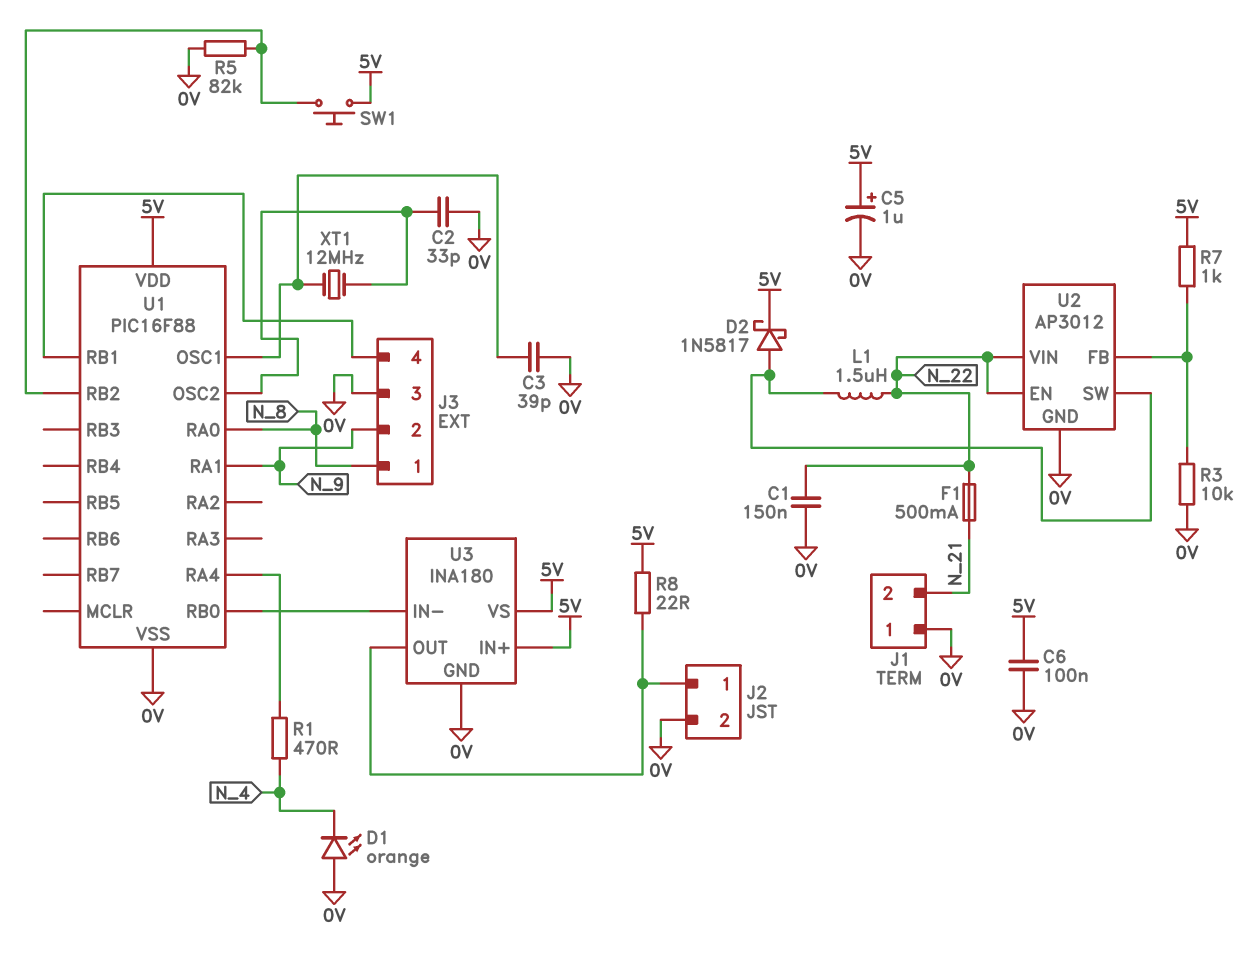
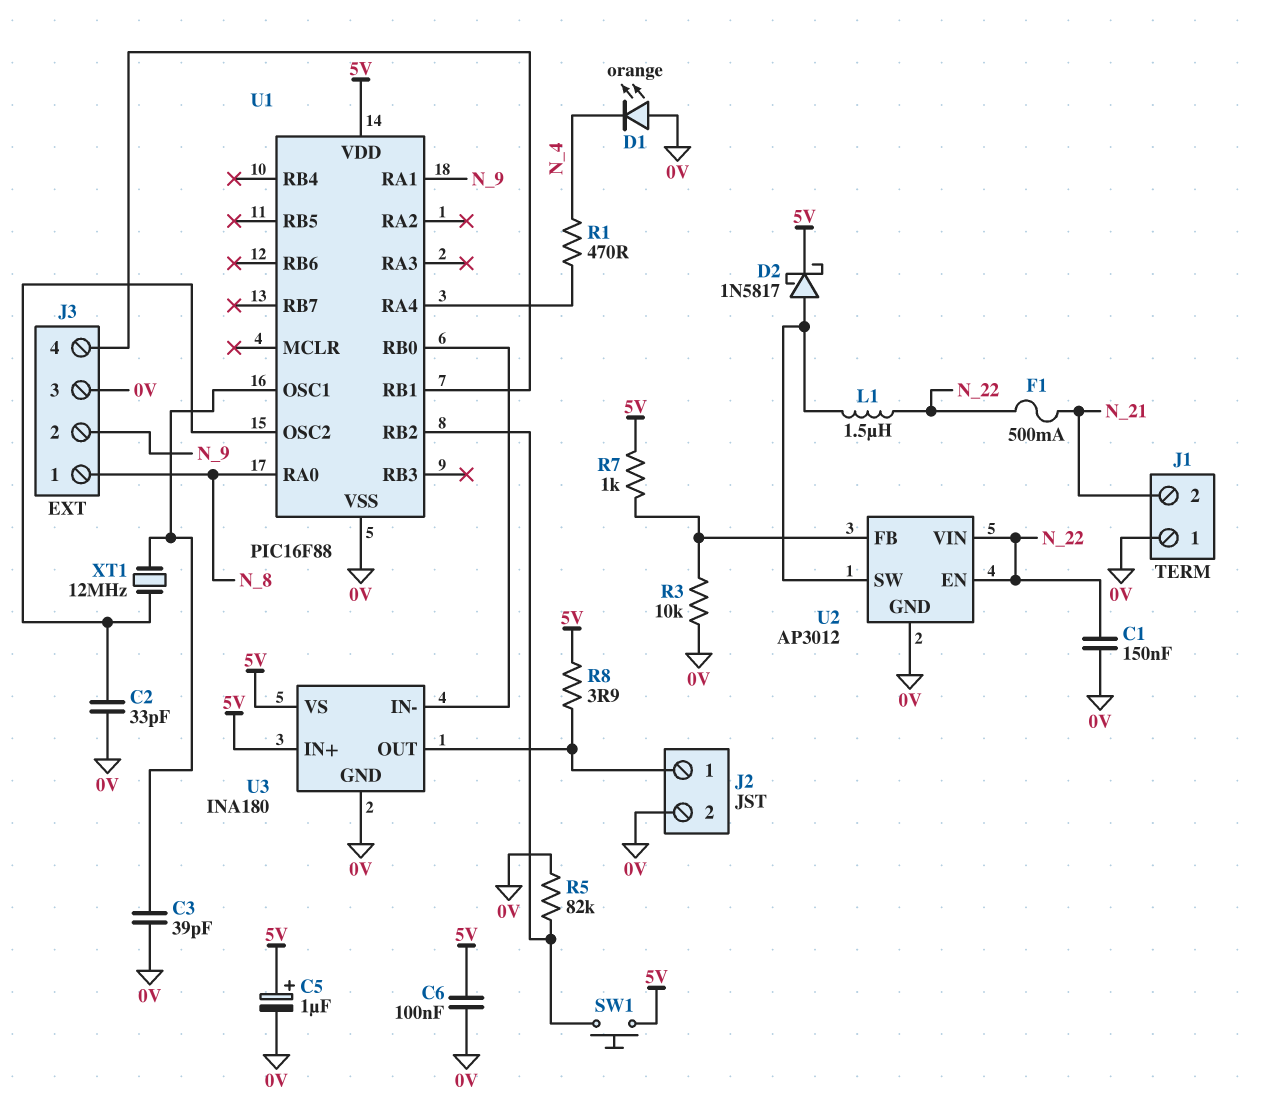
R8: 22 (5V, J2/1) -> 3.9 (5V, J2/1)

